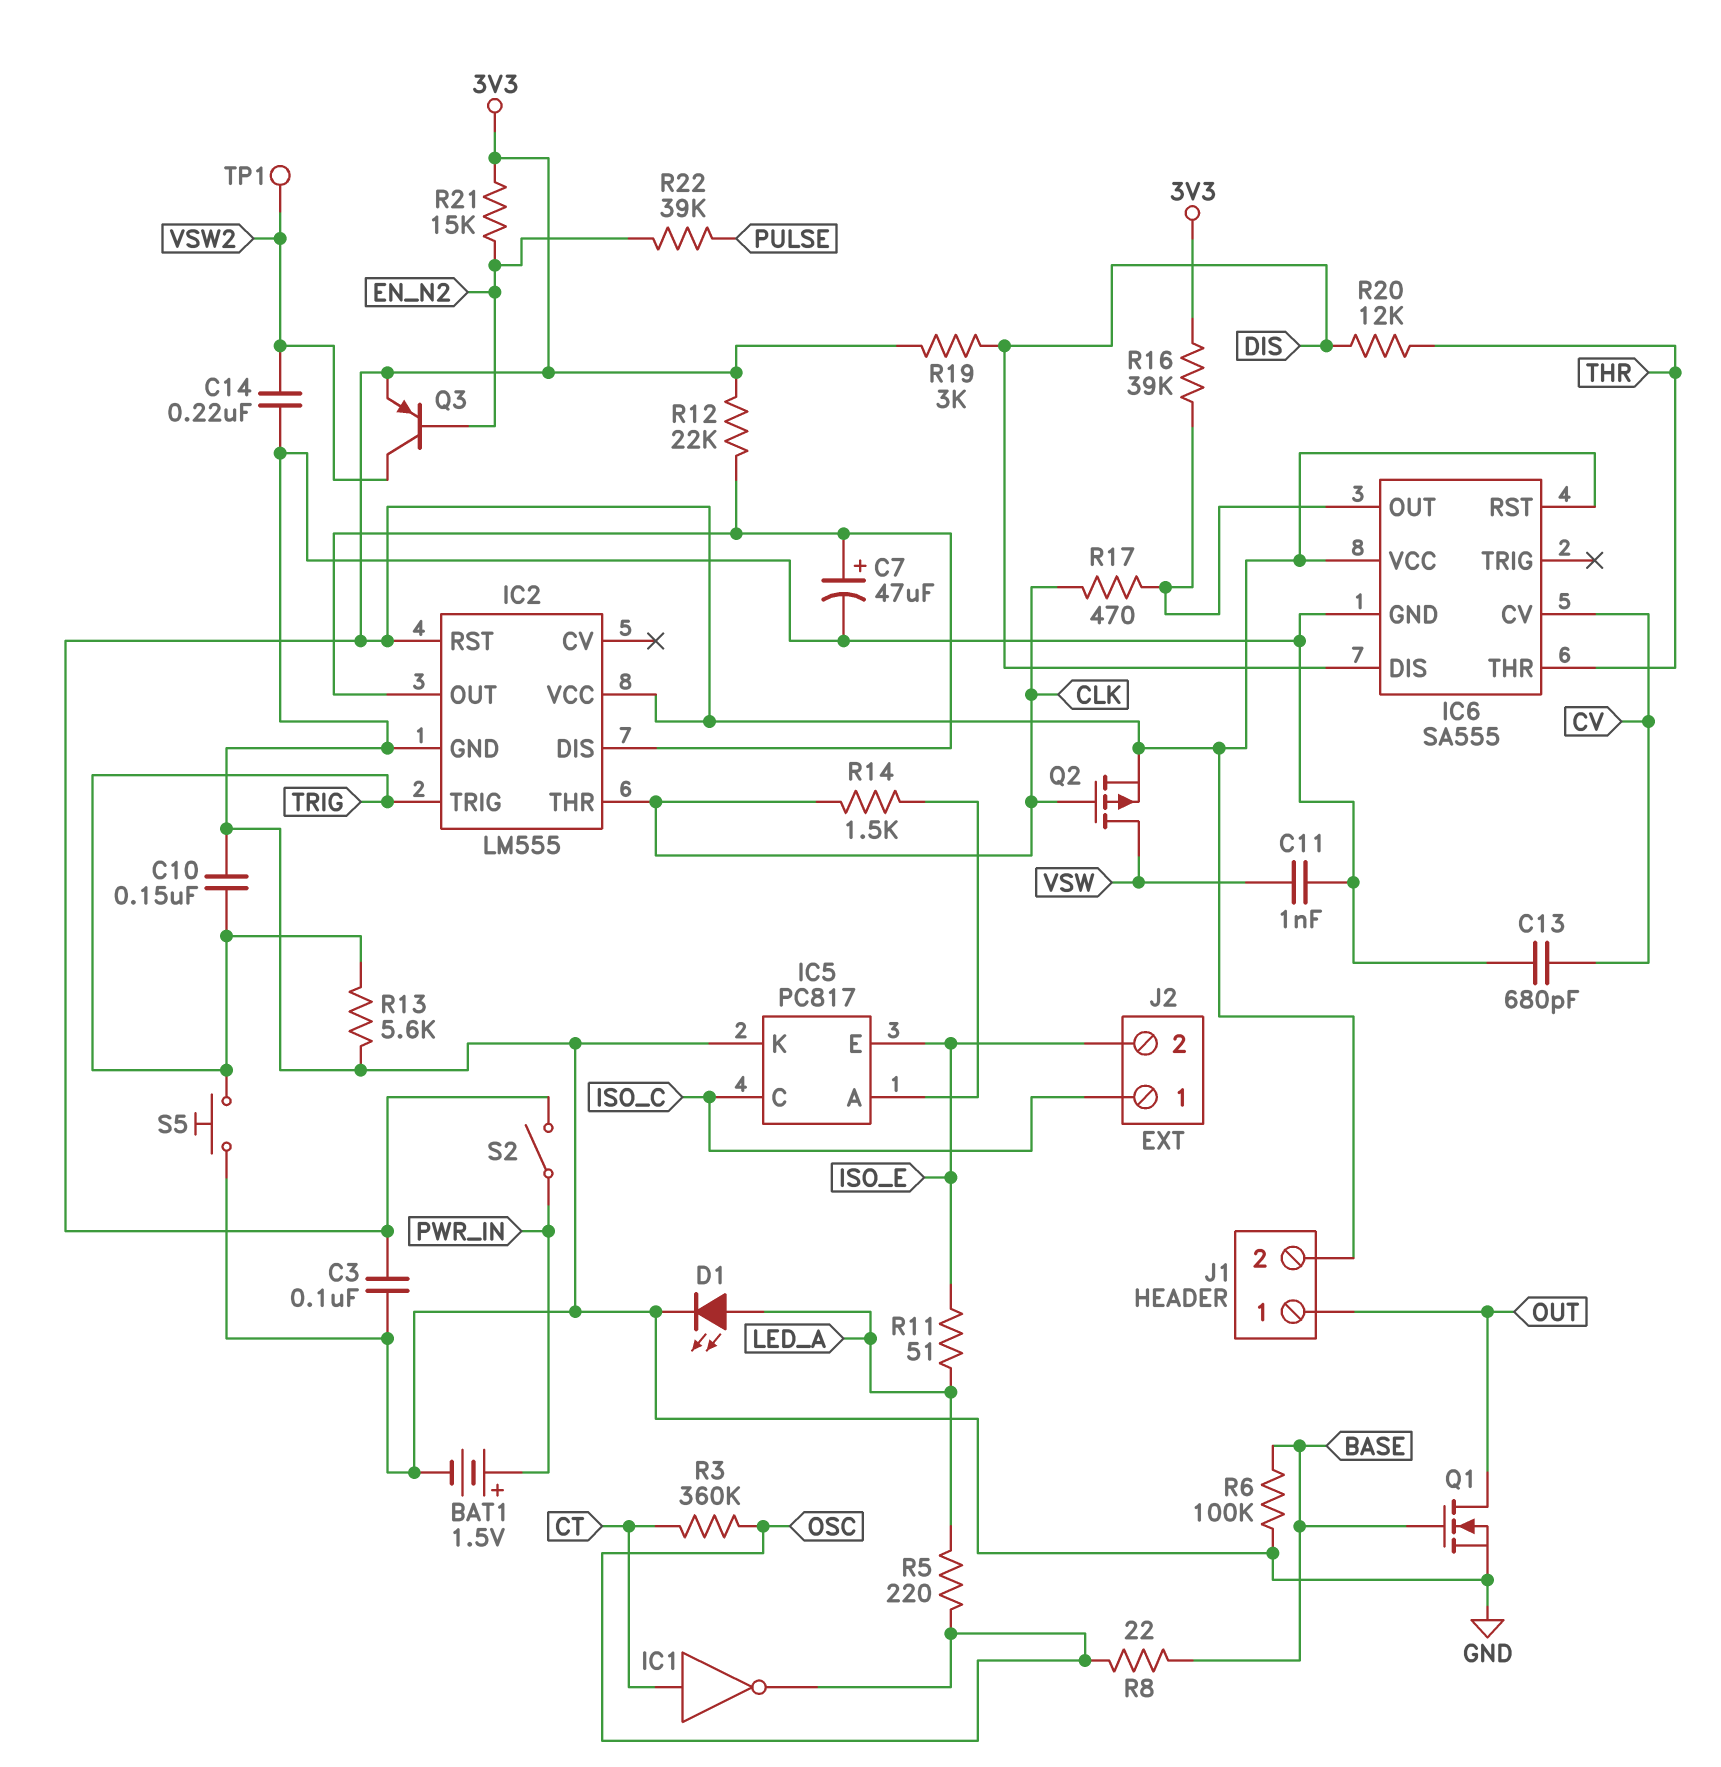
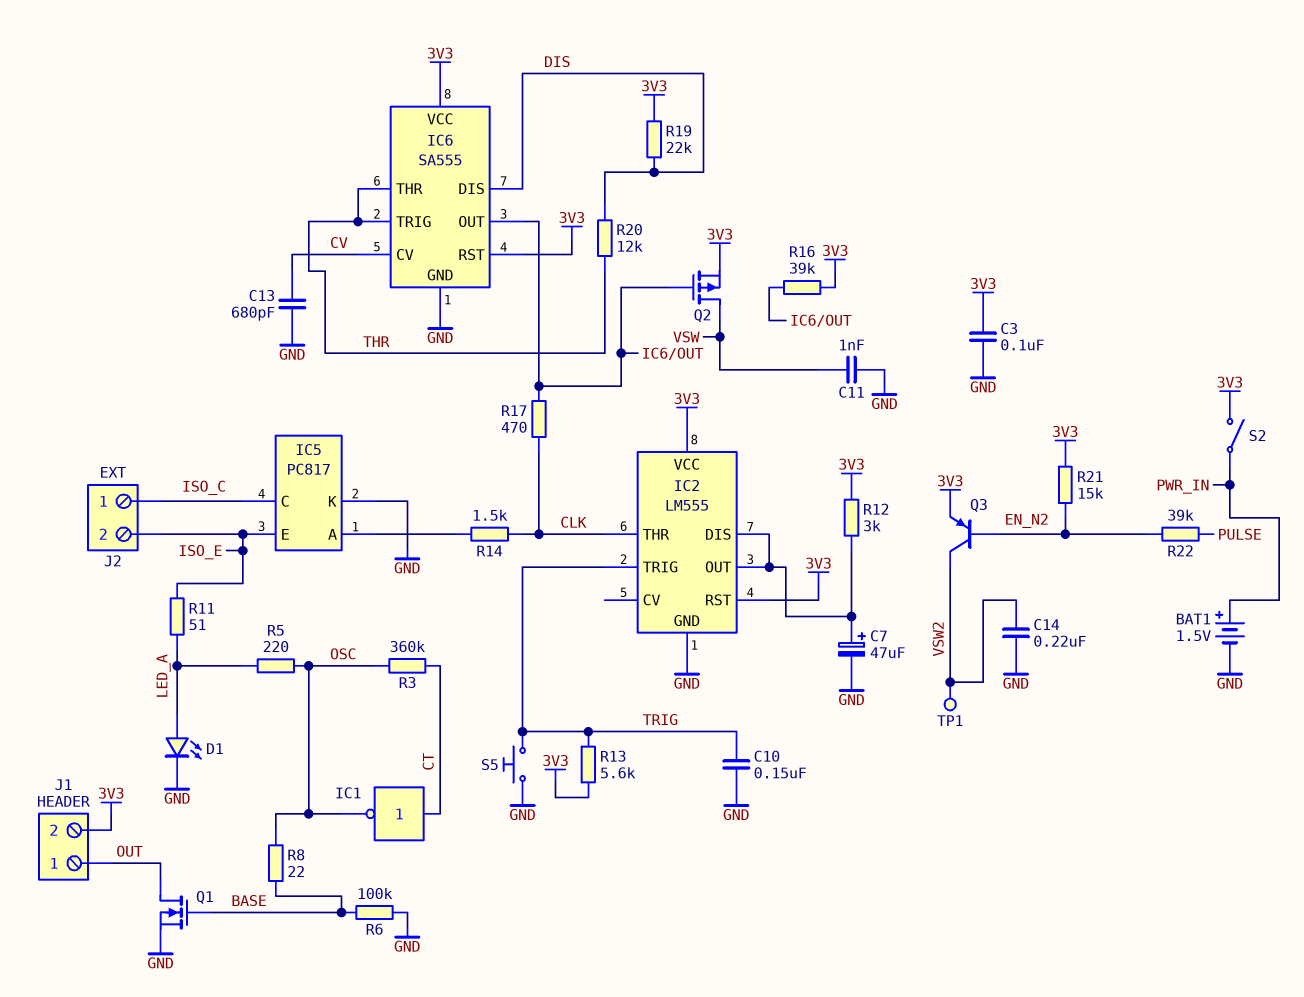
IC6 pin TRIG: none -> THR
Q2: PMOS (G CLK, D VSW, S 3V3) -> PMOS (G IC6/OUT, D VSW, S 3V3)
R12: 22k (3V3, IC2/DIS) -> 3k (3V3, IC2/DIS)
R13: 5.6k (GND, TRIG) -> 5.6k (3V3, TRIG)
R19: 3k (3V3, DIS) -> 22k (3V3, DIS)

